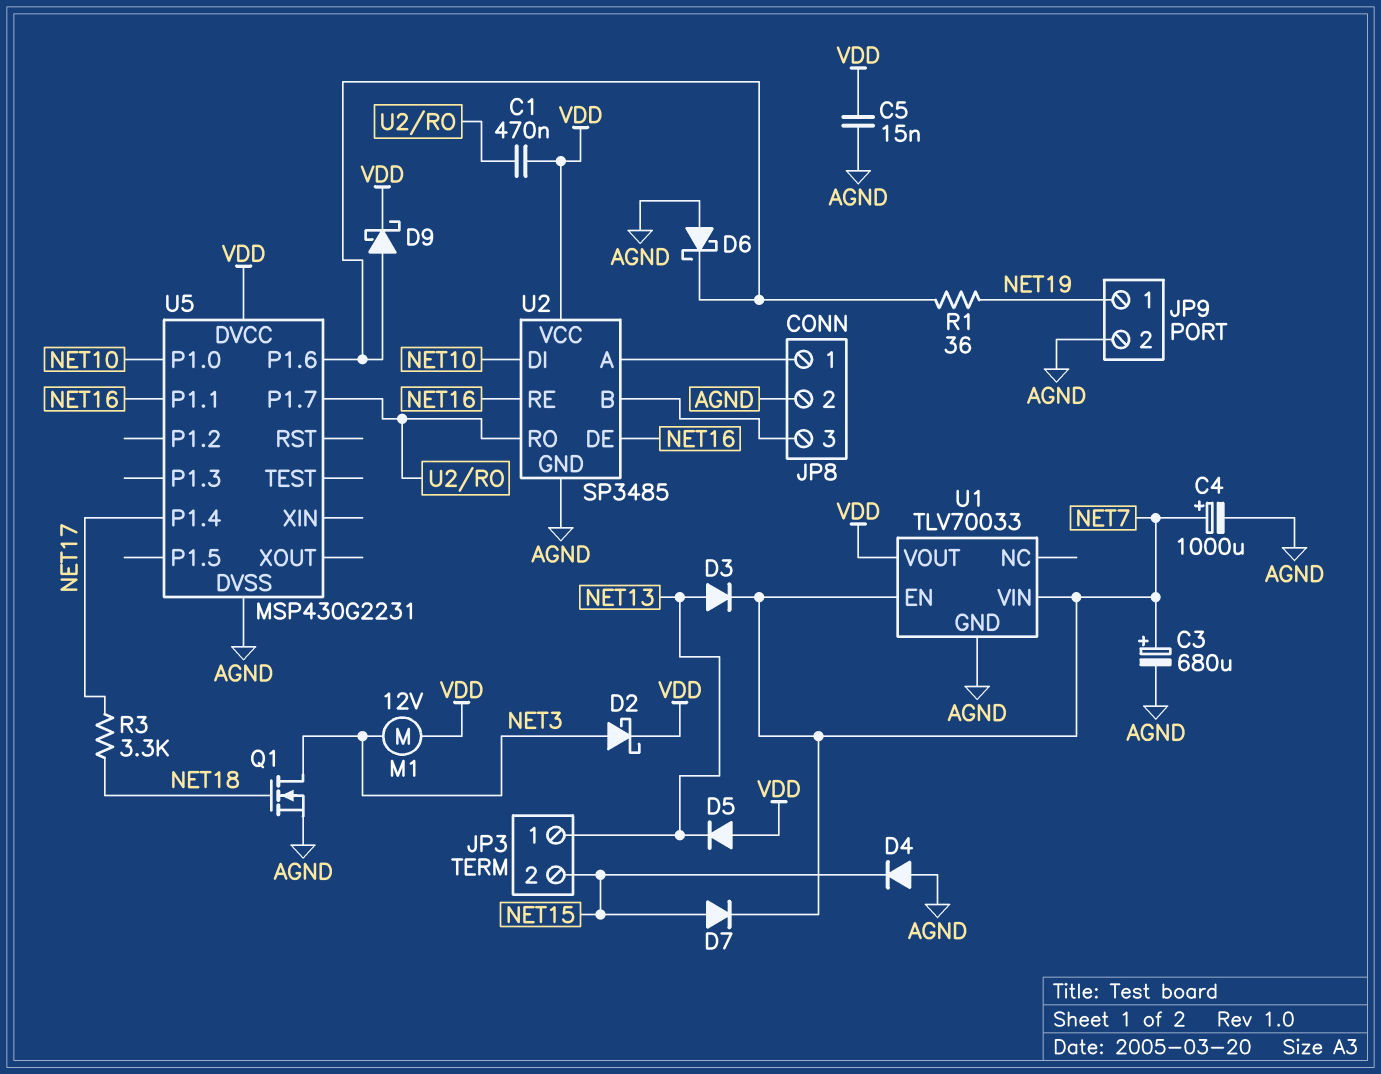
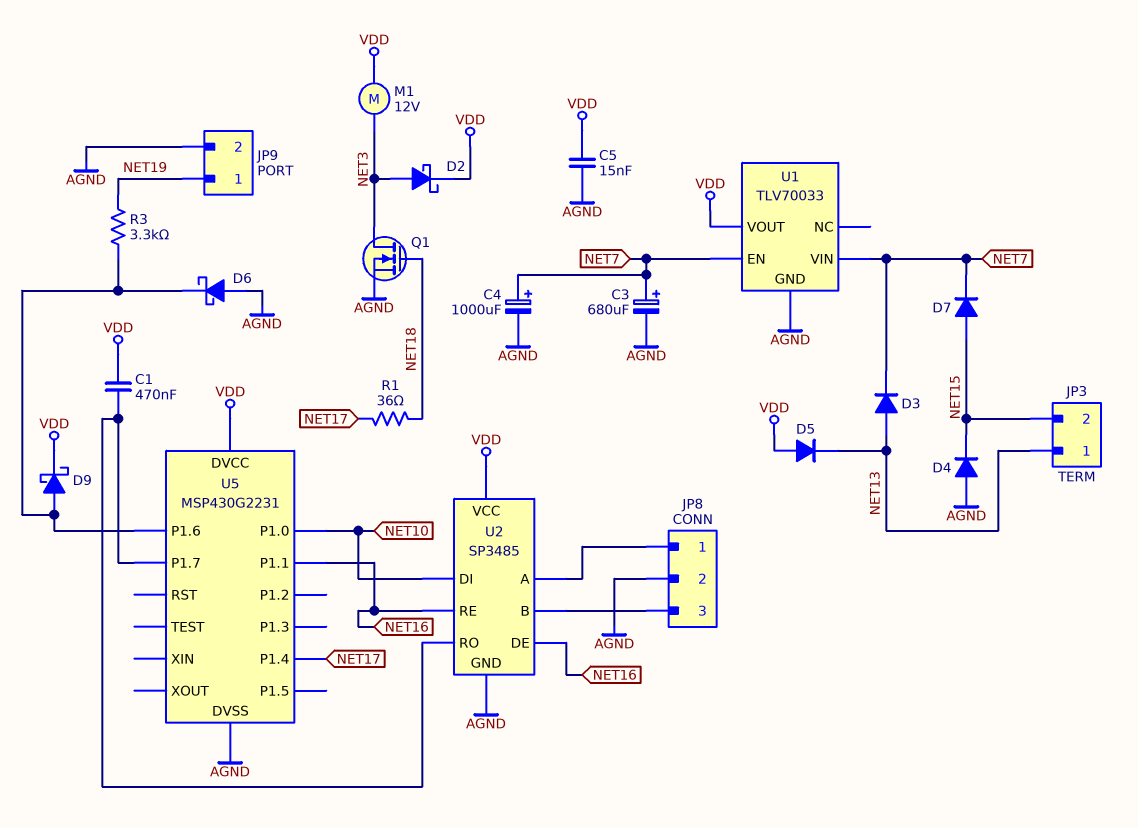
R1: 36 (NET19, U5/P1.6) -> 36 (NET17, NET18)
R3: 3.3k (NET17, NET18) -> 3.3k (NET19, U5/P1.6)

